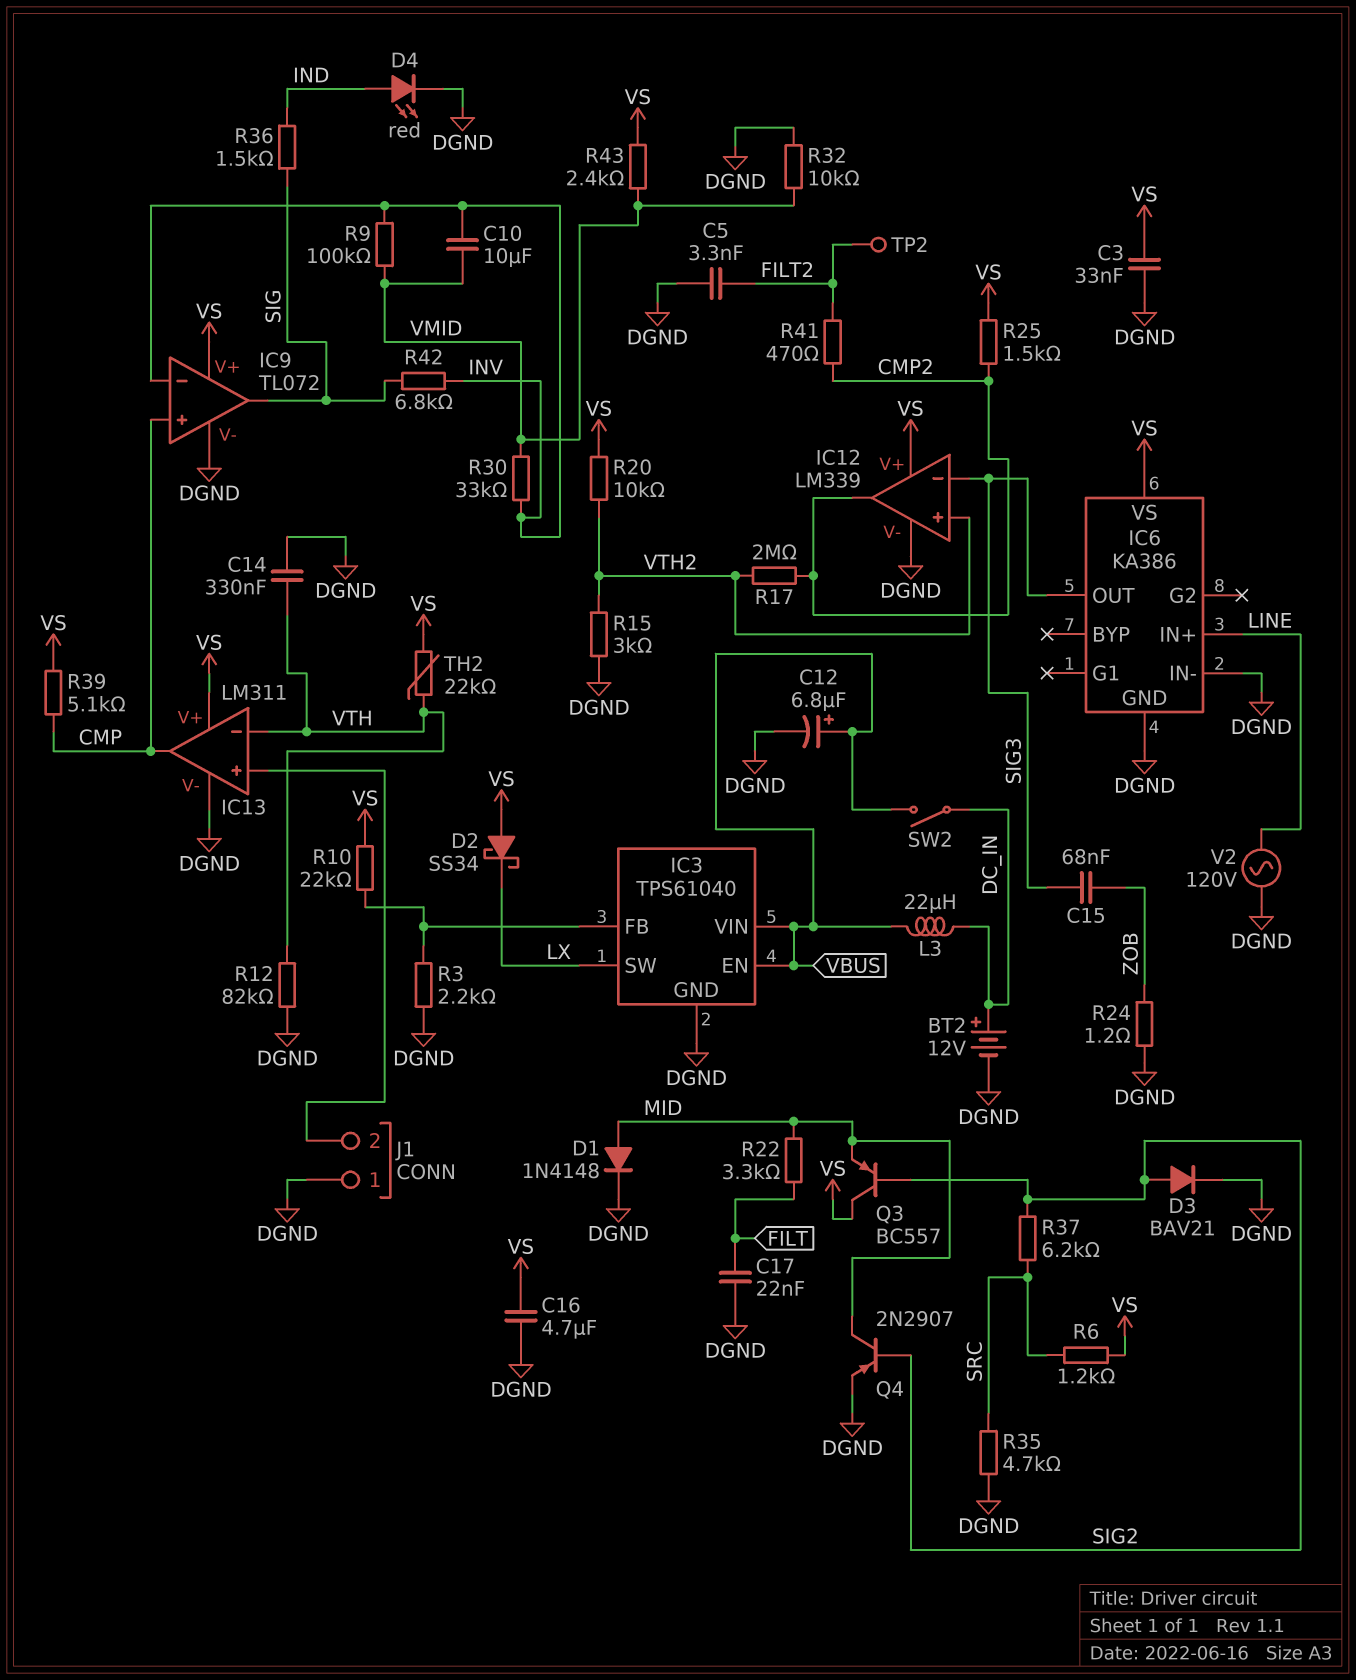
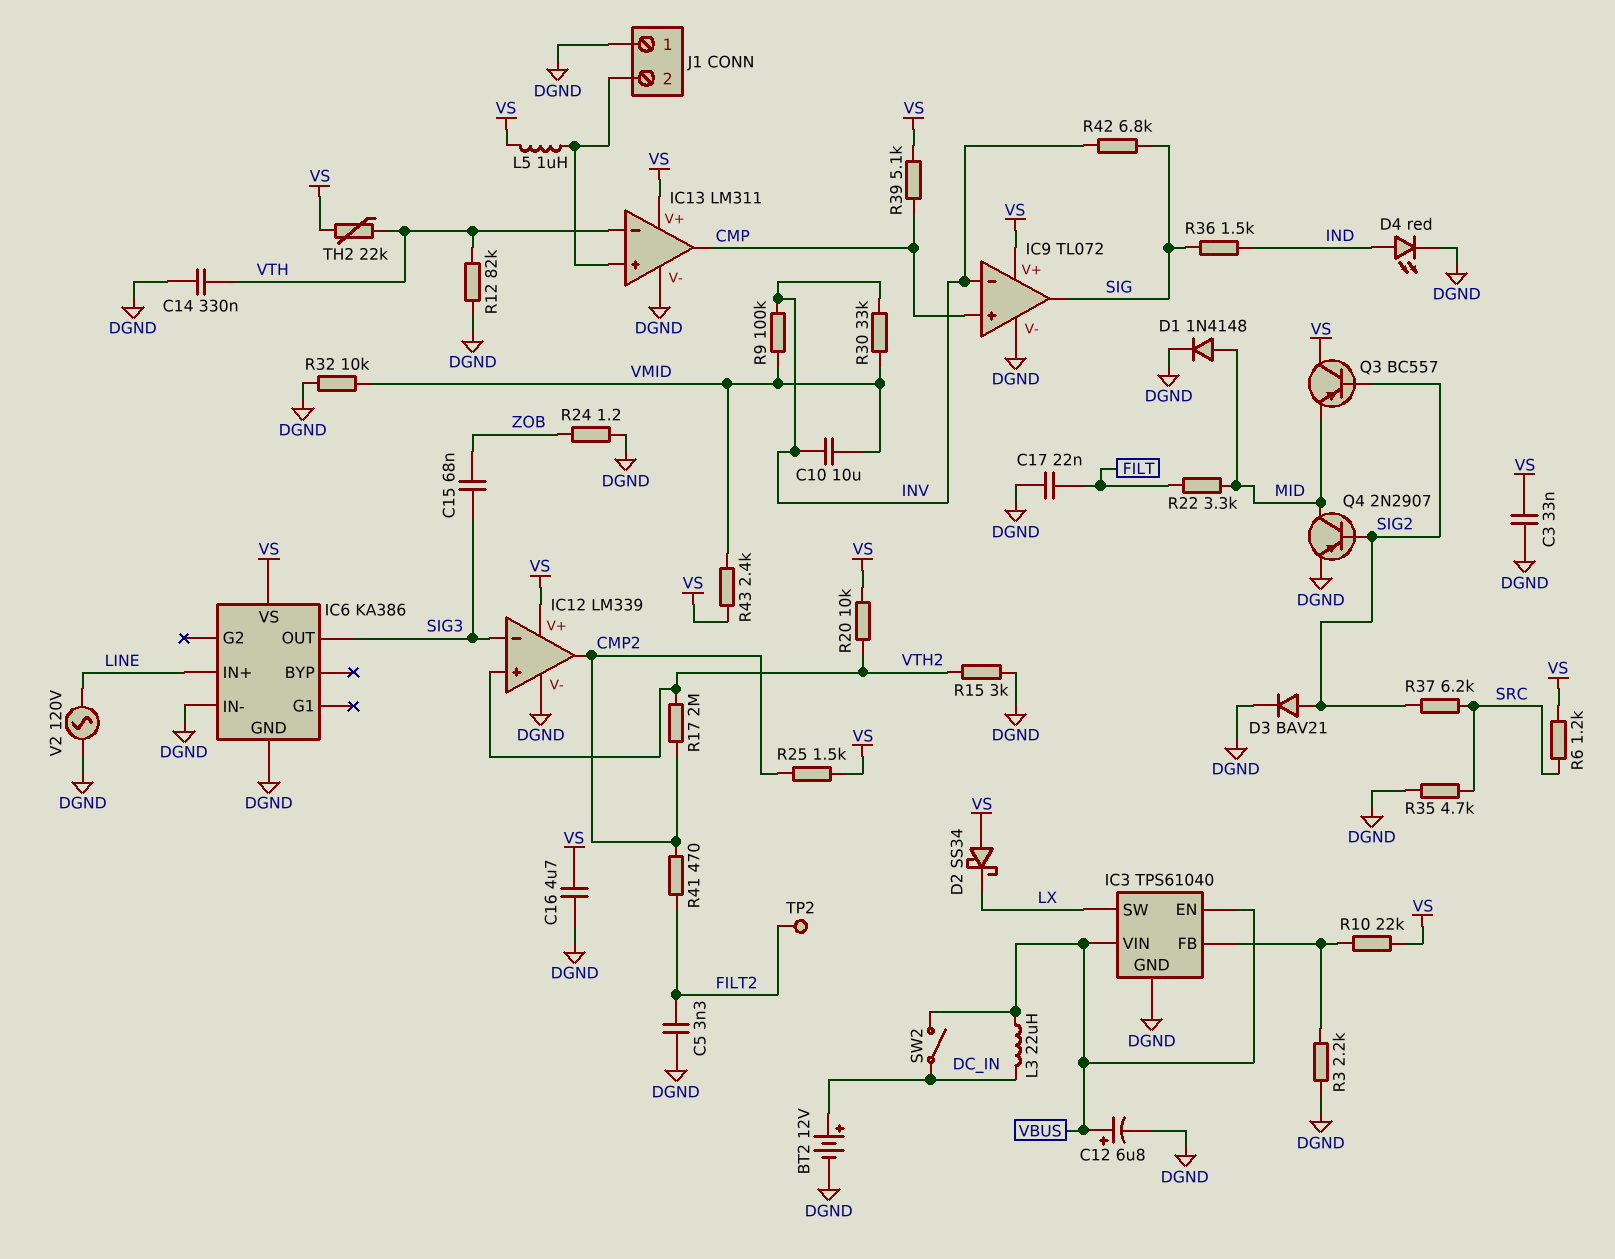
L5: none -> 1uH (IC13/in+, VS)

